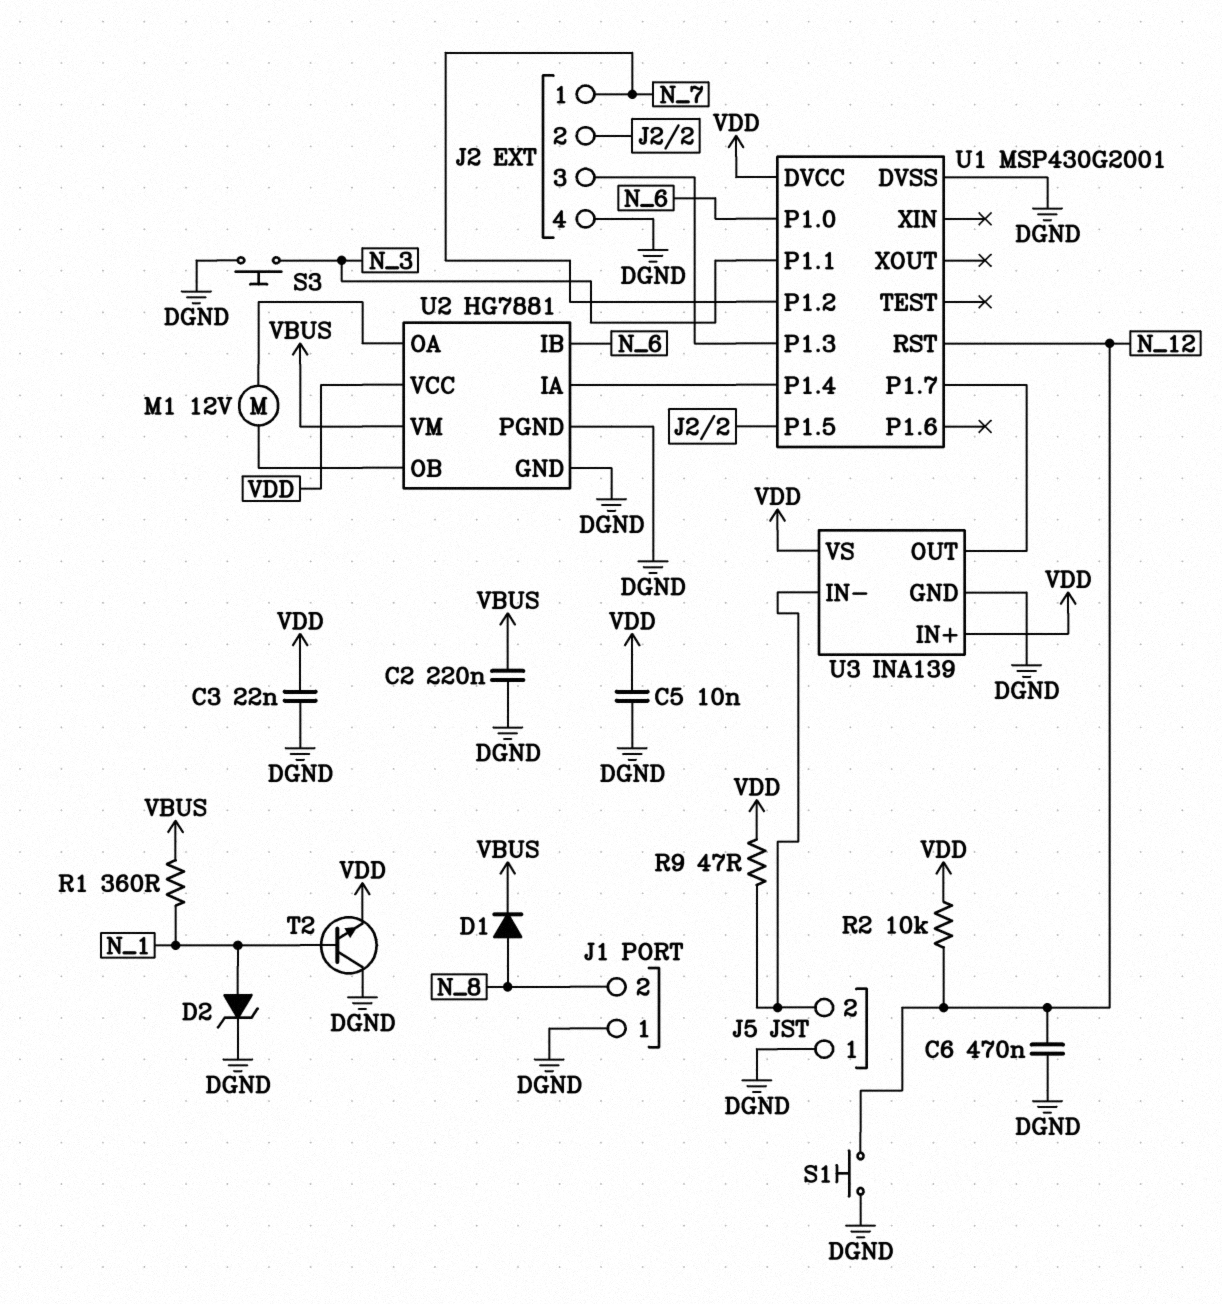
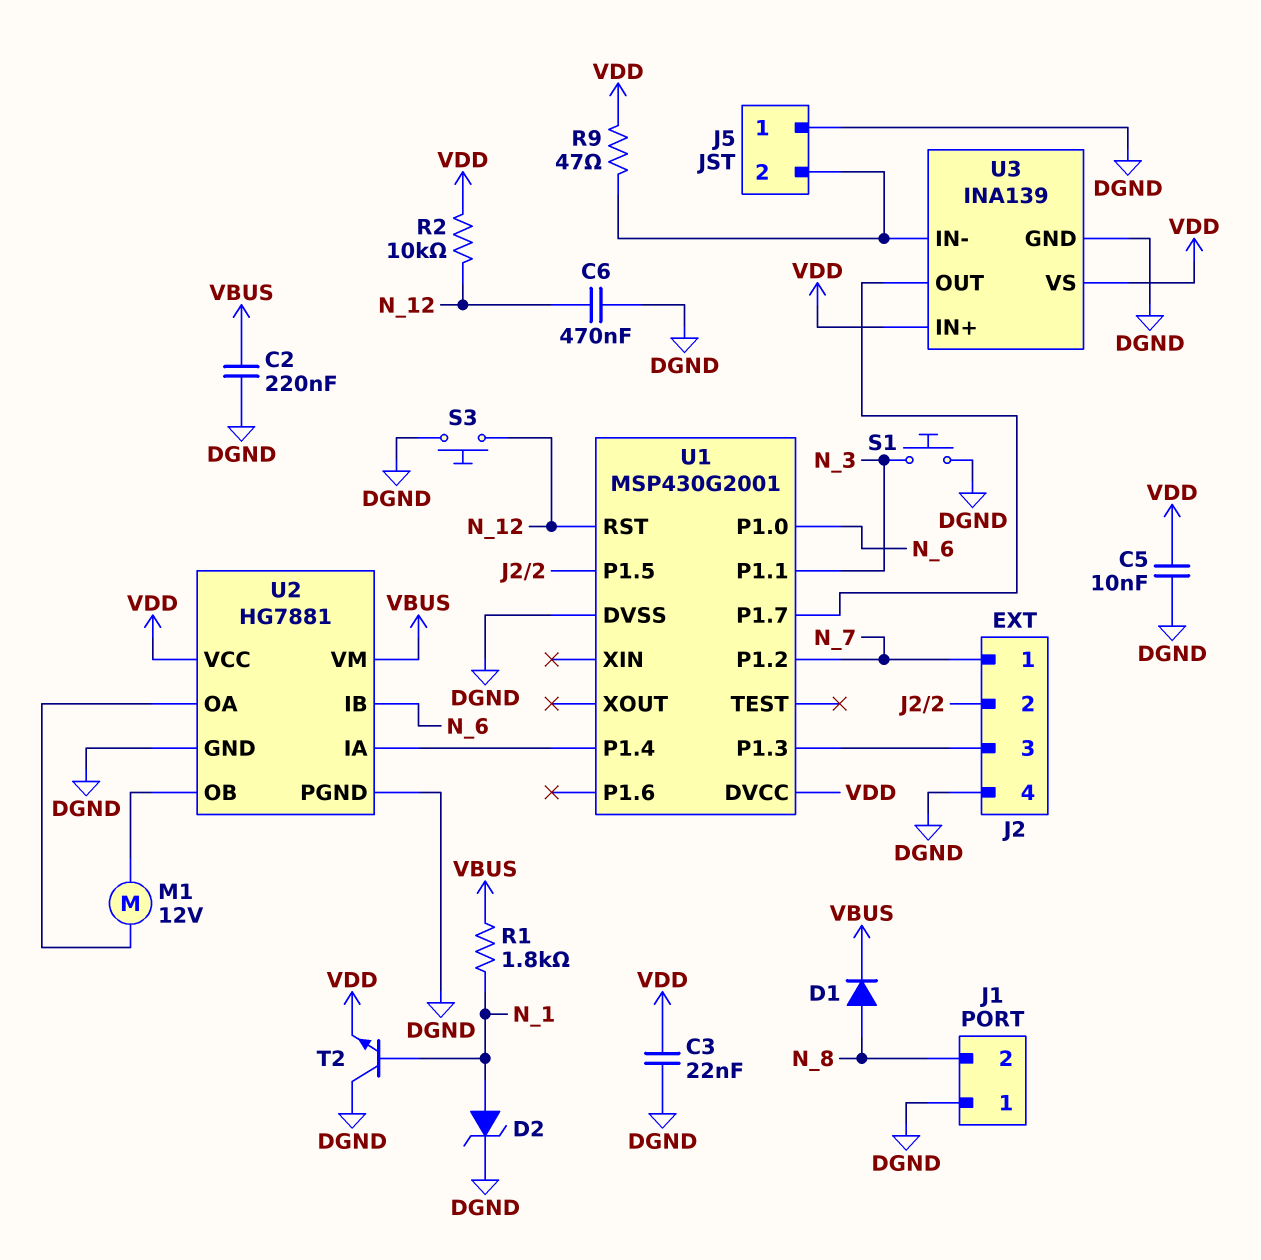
R1: 360 (N_1, VBUS) -> 1.8k (N_1, VBUS)
S1: button (DGND, N_12) -> button (DGND, N_3)
S3: button (DGND, N_3) -> button (DGND, N_12)

